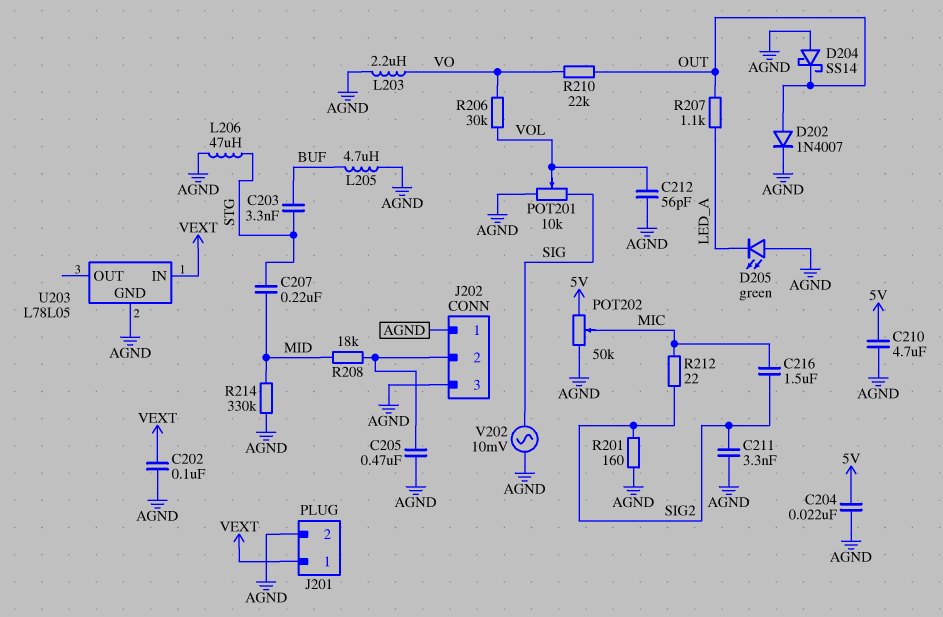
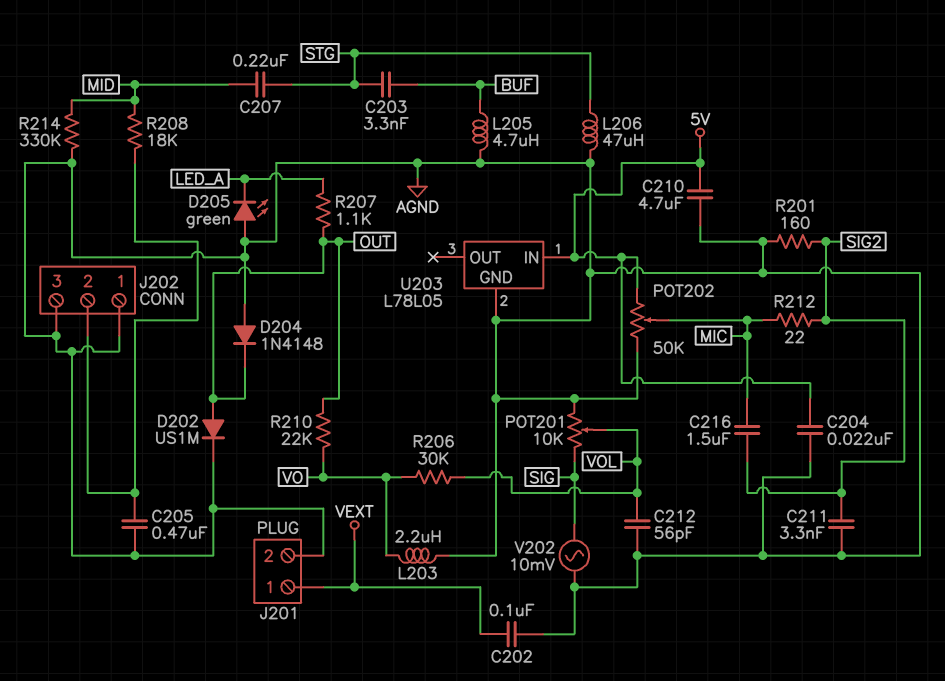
D202: diode 1N4007 (A OUT, K AGND) -> diode US1M (A OUT, K AGND)
D204: schottky SS14 (A AGND, K OUT) -> diode 1N4148 (A AGND, K OUT)
U203 pin IN: VEXT -> 5V

